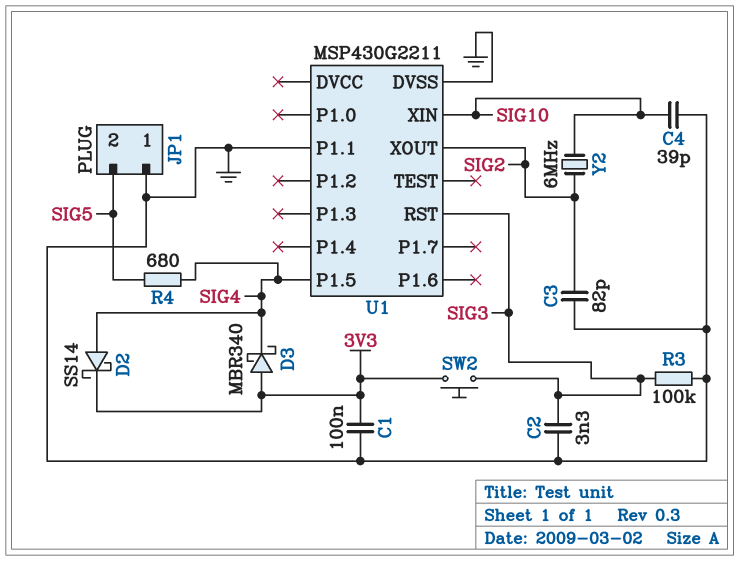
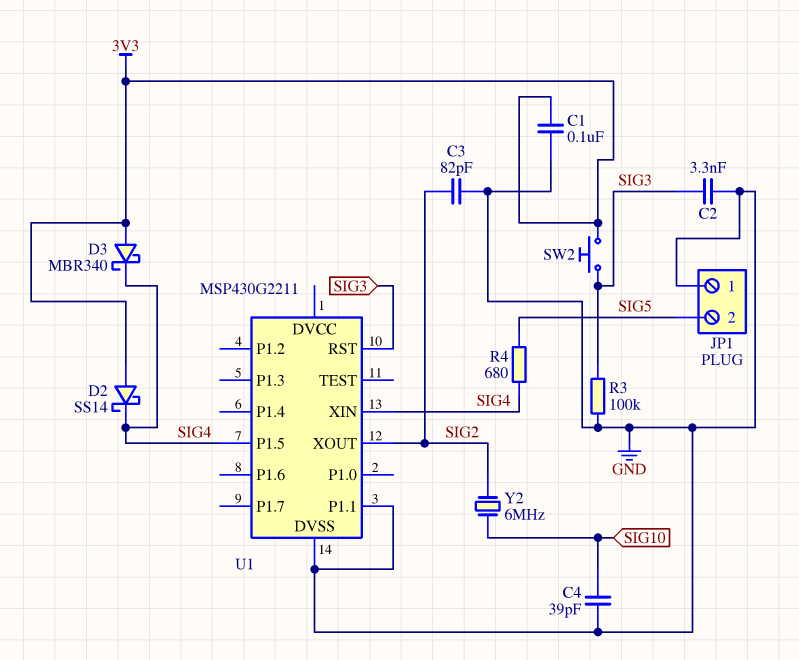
D2: schottky SS14 (A SIG4, K 3V3) -> schottky SS14 (A 3V3, K SIG4)
U1 pin XIN: SIG10 -> SIG4

